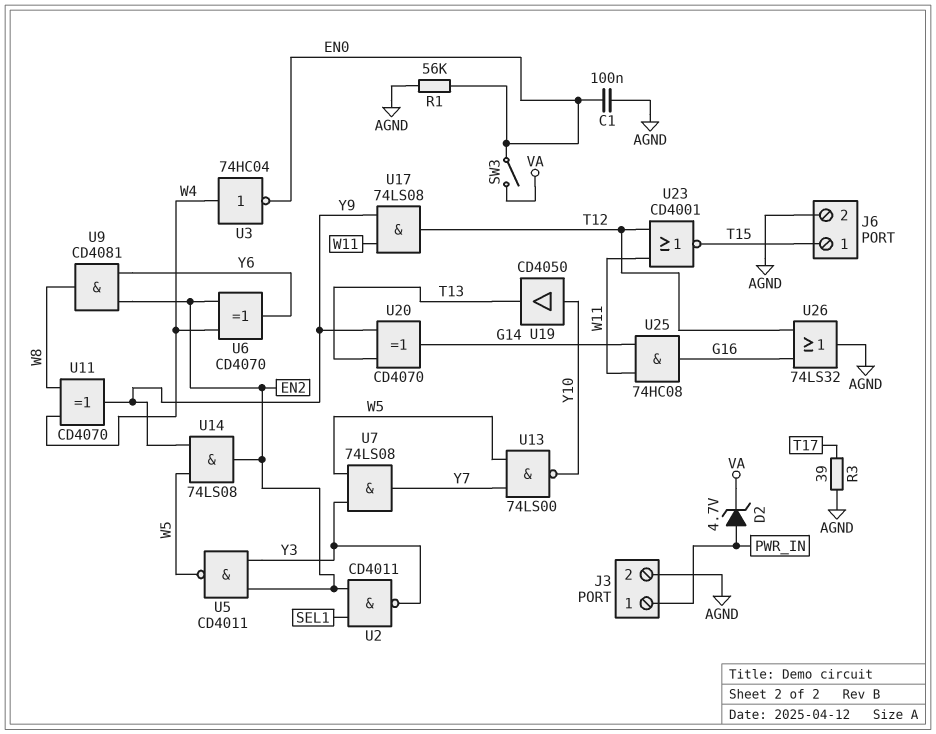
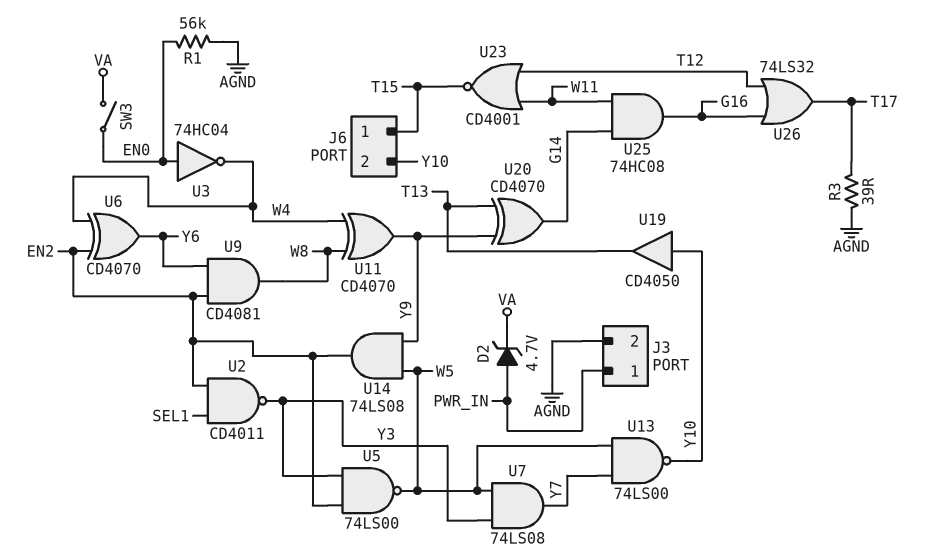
C1: 100nF (AGND, EN0) -> none
J6 pin 2: AGND -> Y10
U3: NOT 74HC04 (in W4, out EN0) -> NOT 74HC04 (in EN0, out W4)
U5: NAND CD4011 (in EN2, in Y3, out W5) -> NAND 74LS00 (in EN2, in Y3, out W5)
U17: AND 74LS08 (in W11, in Y9, out T12) -> none
U26: OR 74LS32 (in G16, in T12, out AGND) -> OR 74LS32 (in G16, in T12, out T17)

